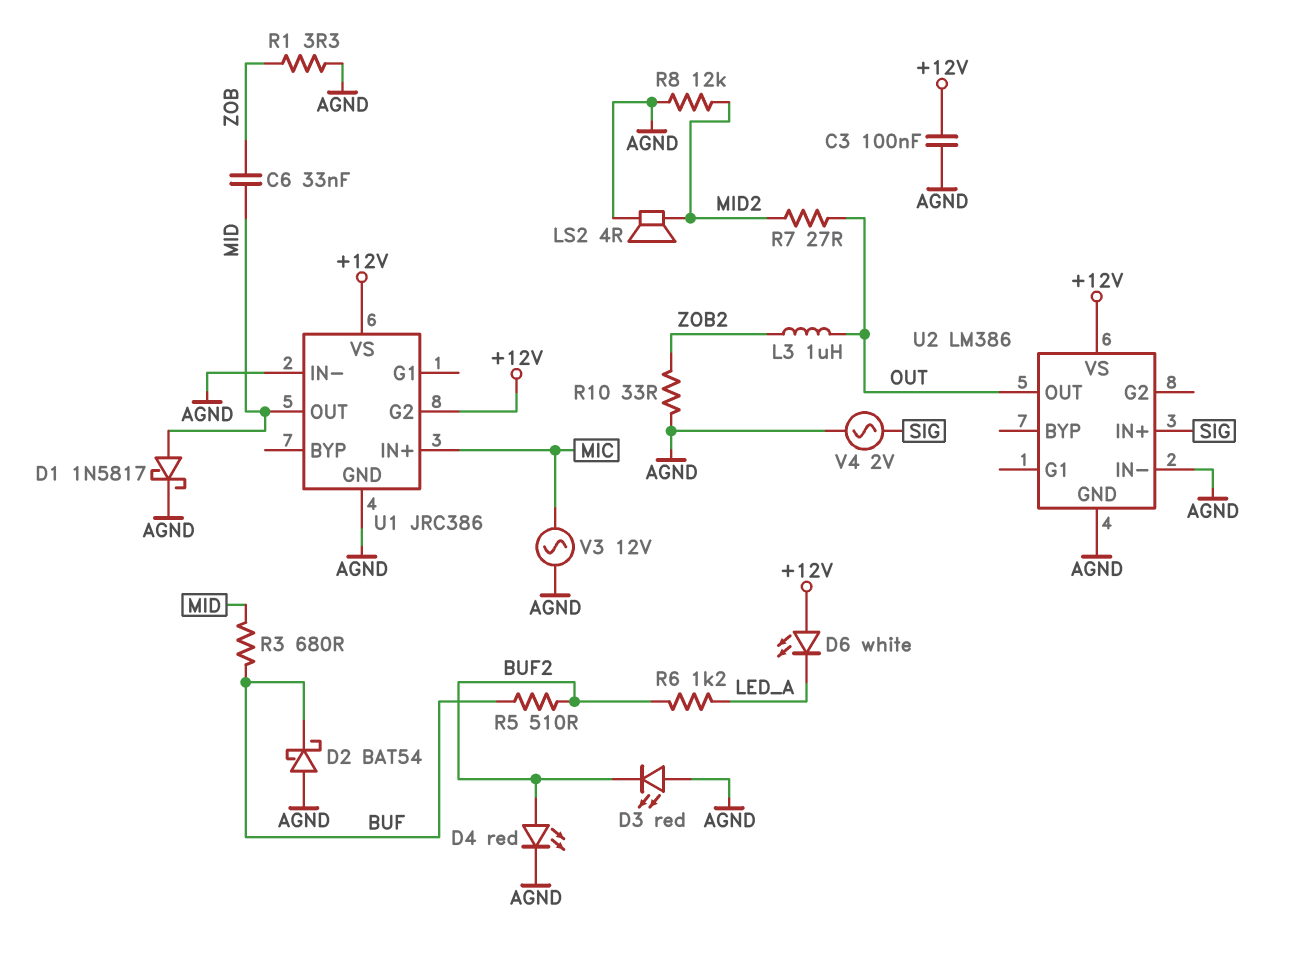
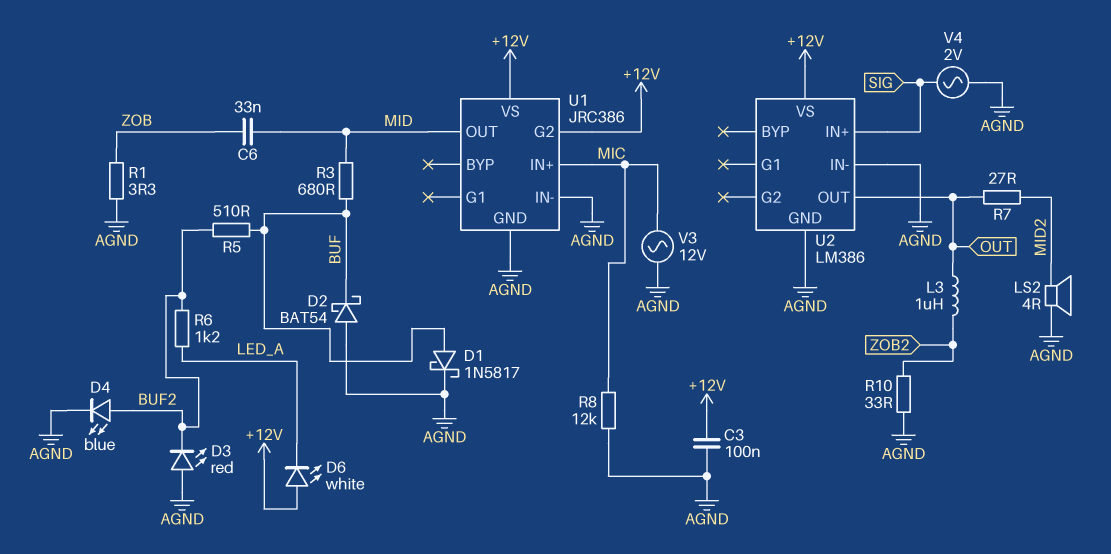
D1: schottky 1N5817 (A MID, K AGND) -> schottky 1N5817 (A BUF, K AGND)
D4: LED red (A BUF2, K AGND) -> LED blue (A BUF2, K AGND)
R8: 12k (AGND, MID2) -> 12k (AGND, MIC)

